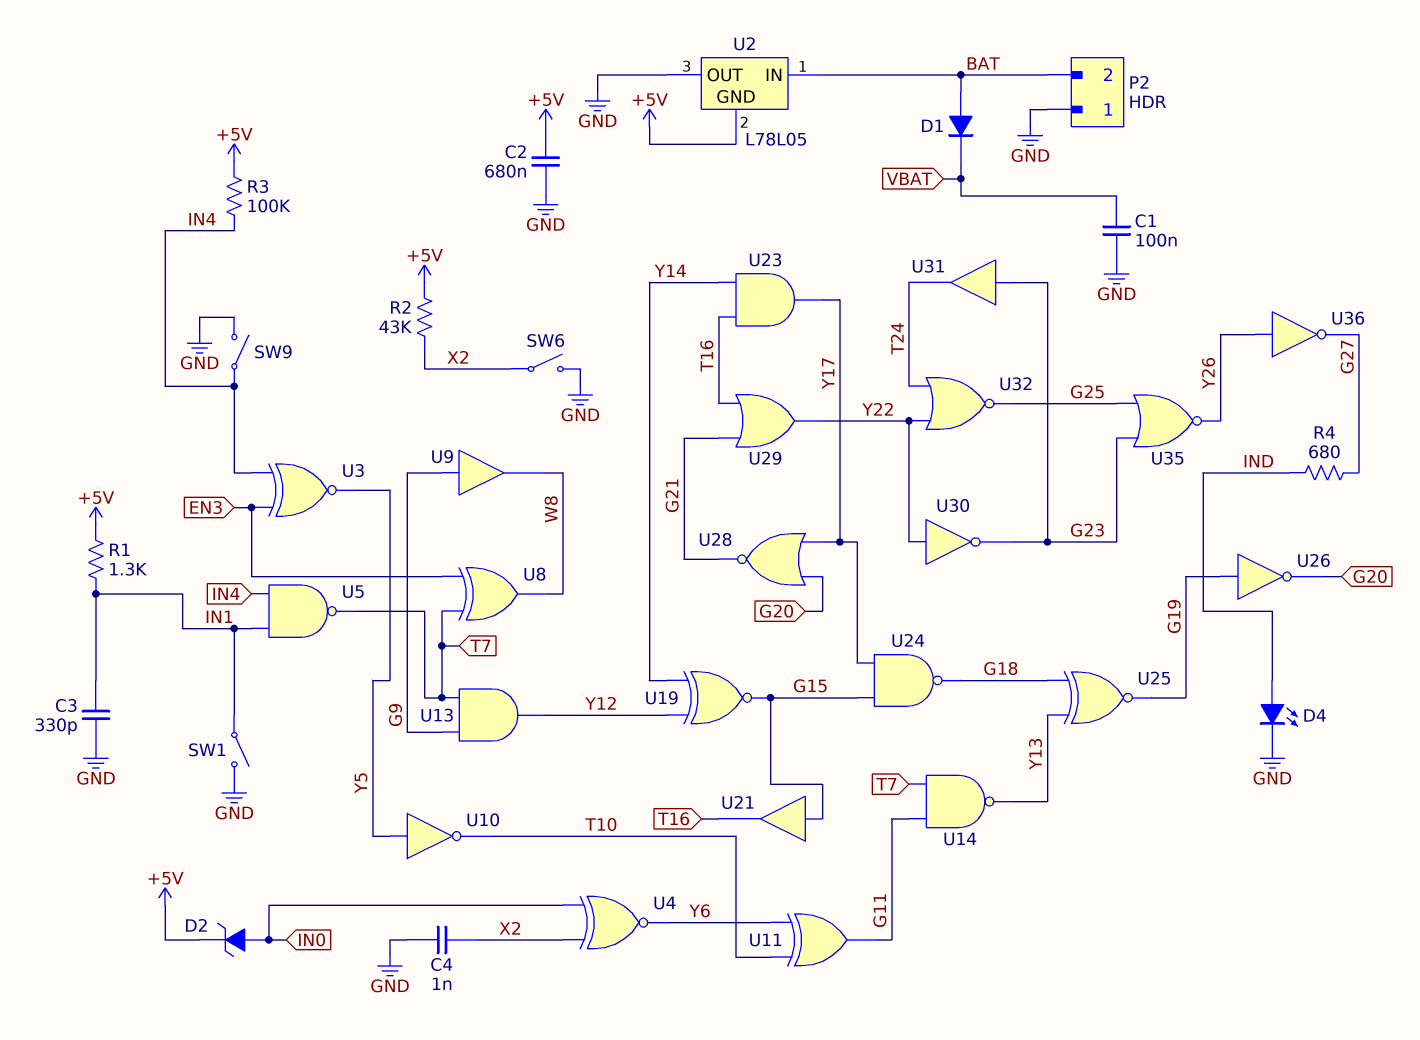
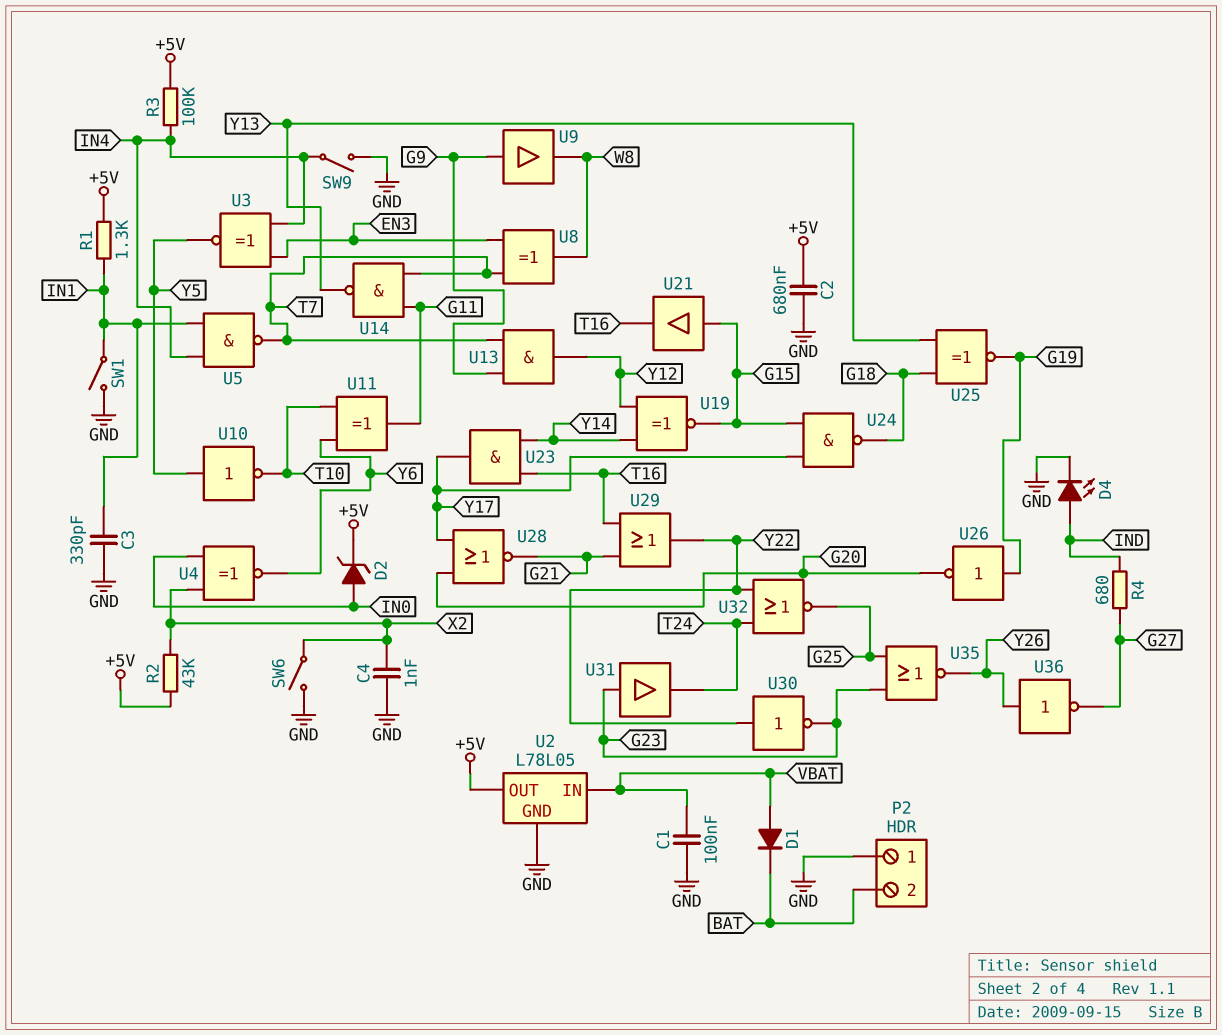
D1: diode (A BAT, K VBAT) -> diode (A VBAT, K BAT)
U2 pin GND: +5V -> GND
U2 pin IN: BAT -> VBAT
U2 pin OUT: GND -> +5V

